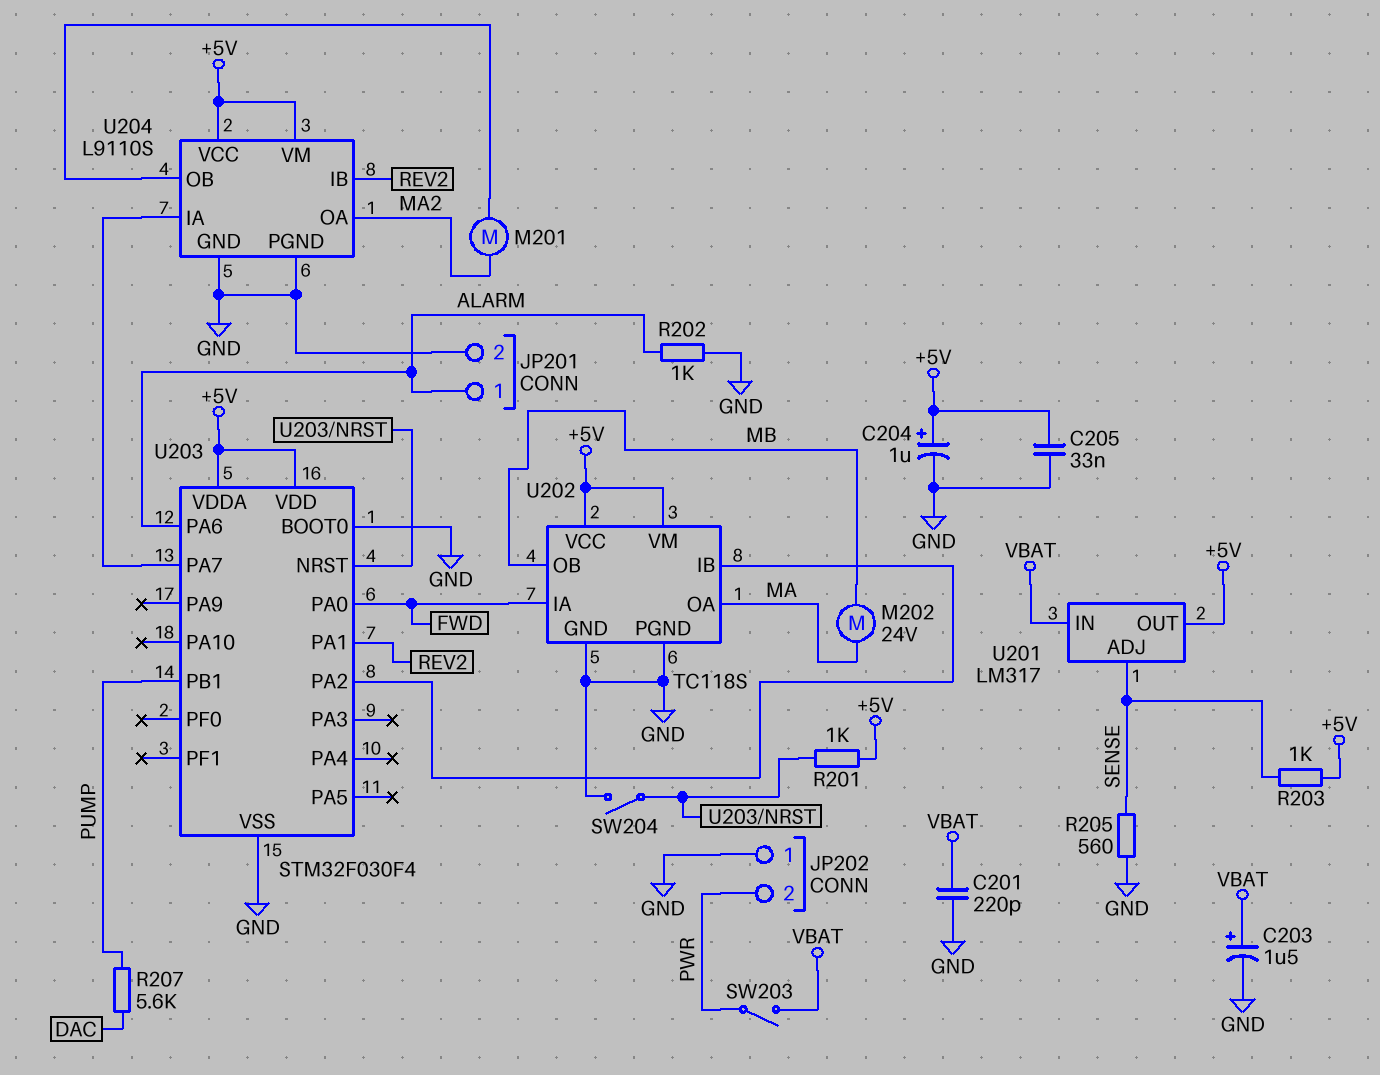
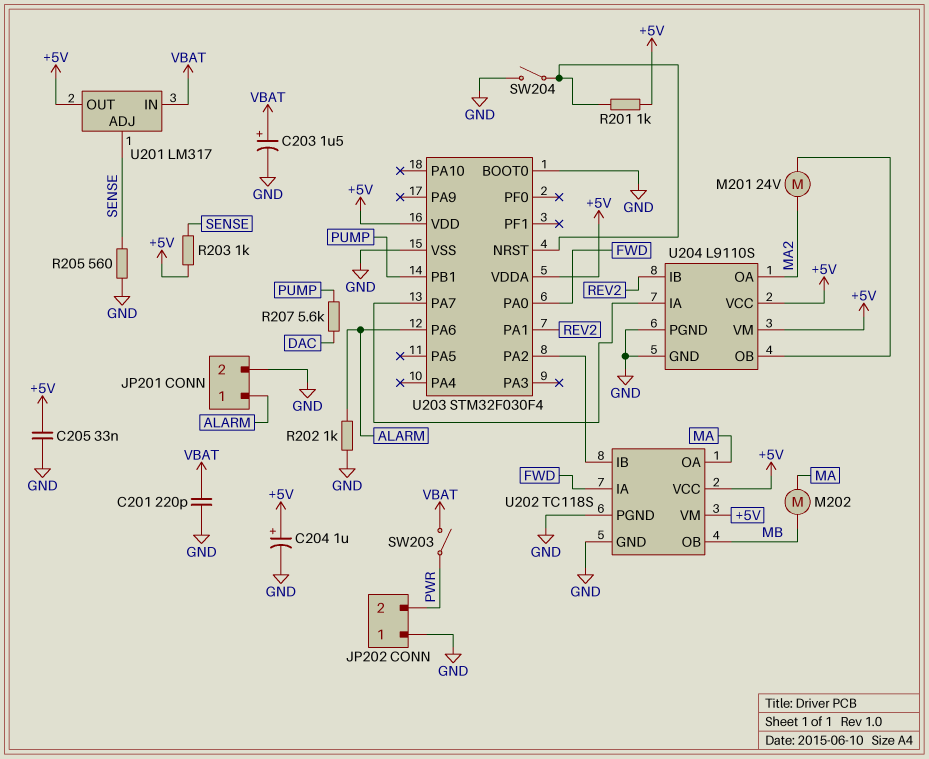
M201: motor (MA2, U204/OB) -> motor 24V (MA2, U204/OB)
M202: motor 24V (MA, MB) -> motor (MA, MB)

